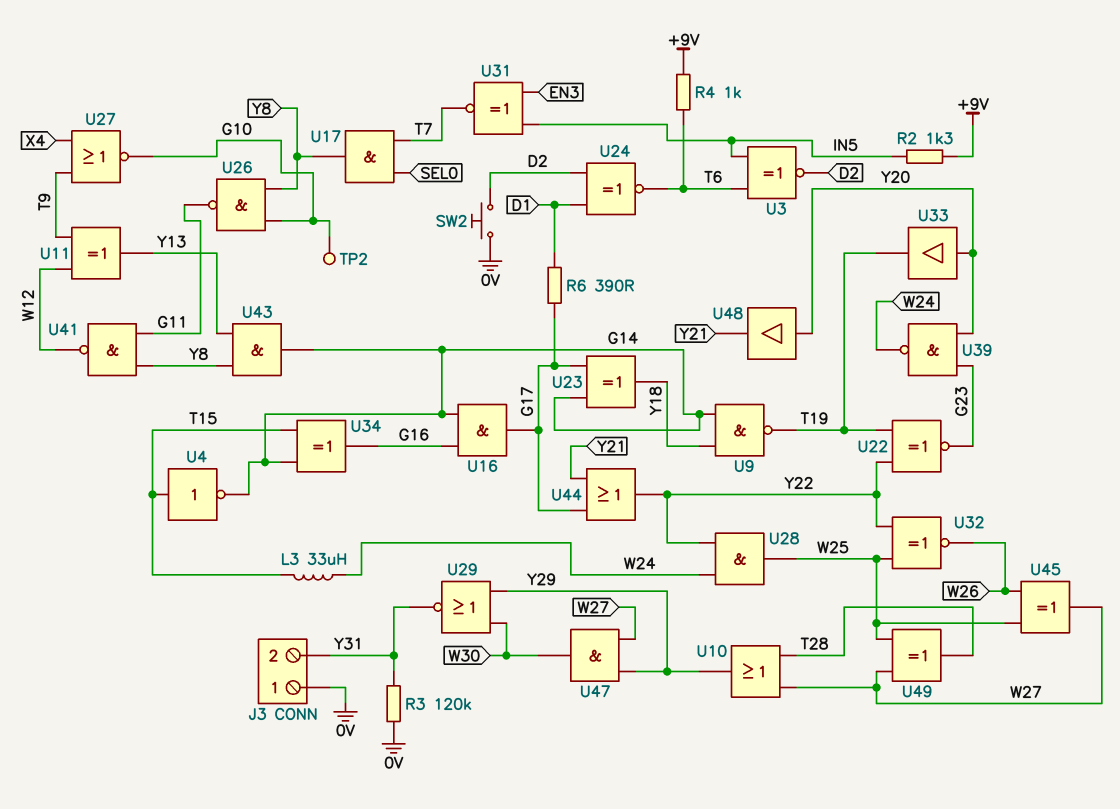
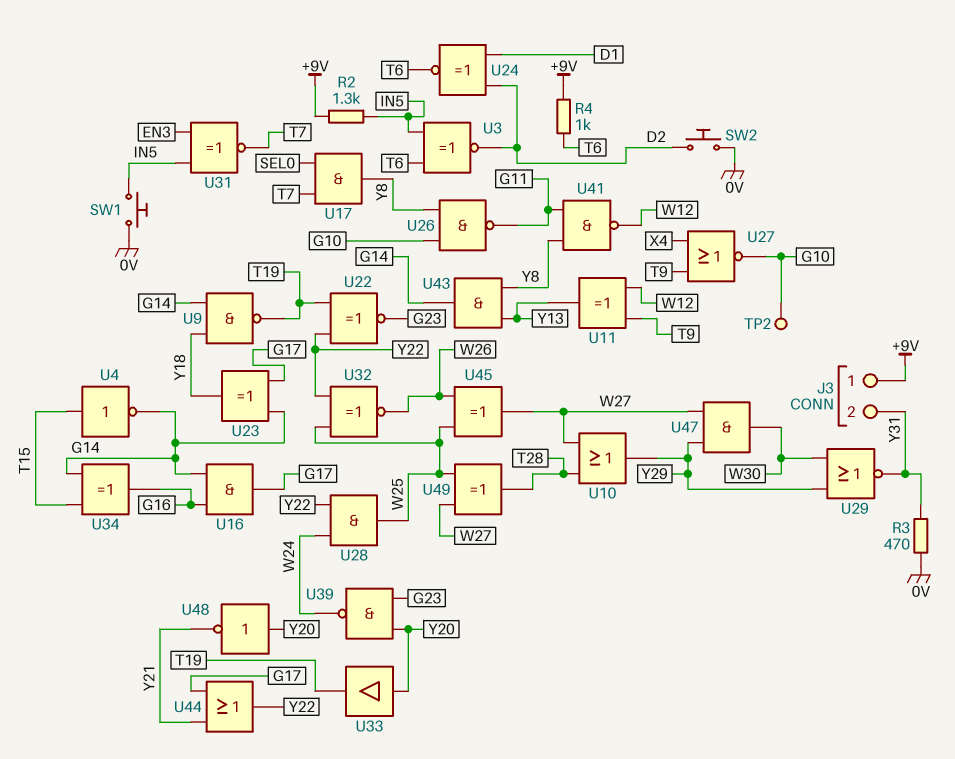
J3 pin 1: 0V -> +9V
L3: 33uH (T15, W24) -> none
R3: 120k (0V, Y31) -> 470 (0V, Y31)
R6: 390 (D1, G17) -> none
SW1: none -> button (0V, IN5)
U48: buffer (in Y20, out Y21) -> NOT (in Y20, out Y21)

